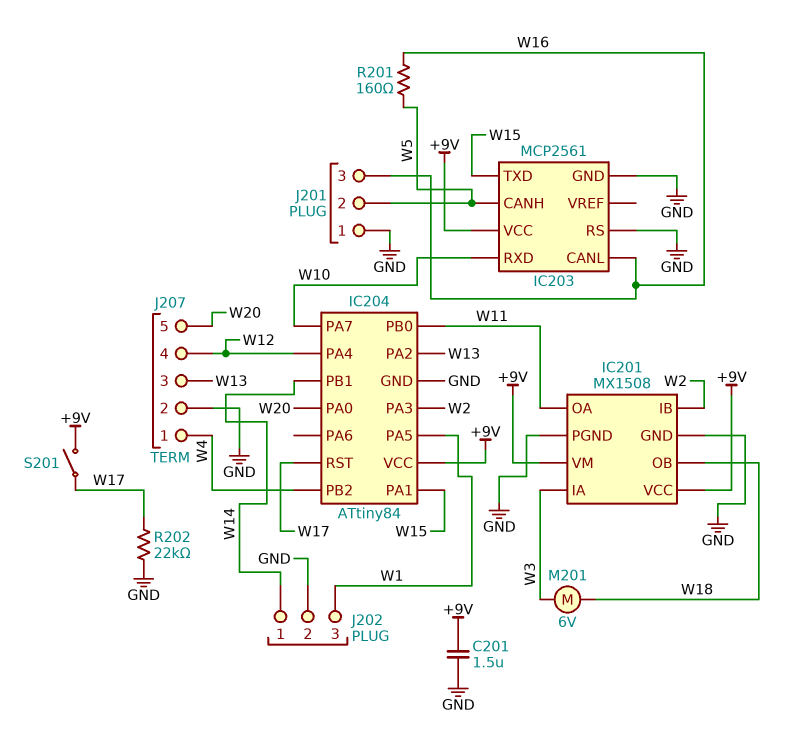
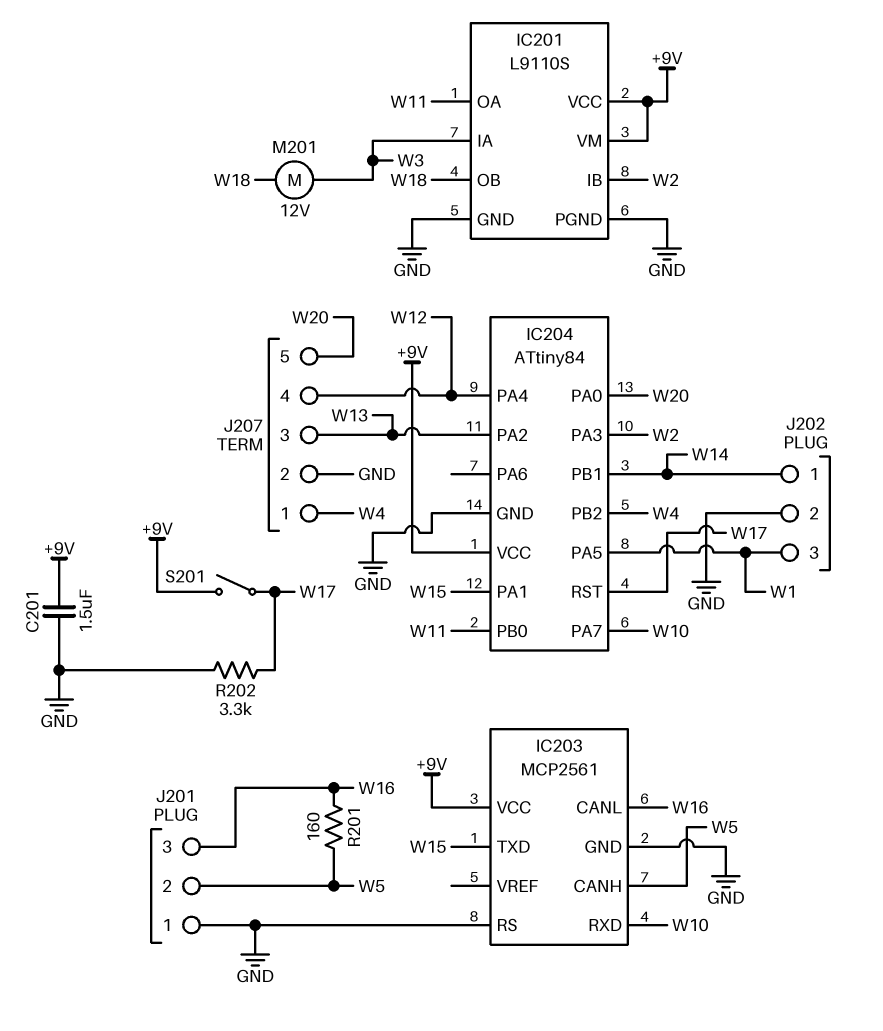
IC201: MX1508 -> L9110S
M201: motor 6V (W3, W18) -> motor 12V (W3, W18)
R202: 22k (GND, W17) -> 3.3k (GND, W17)

